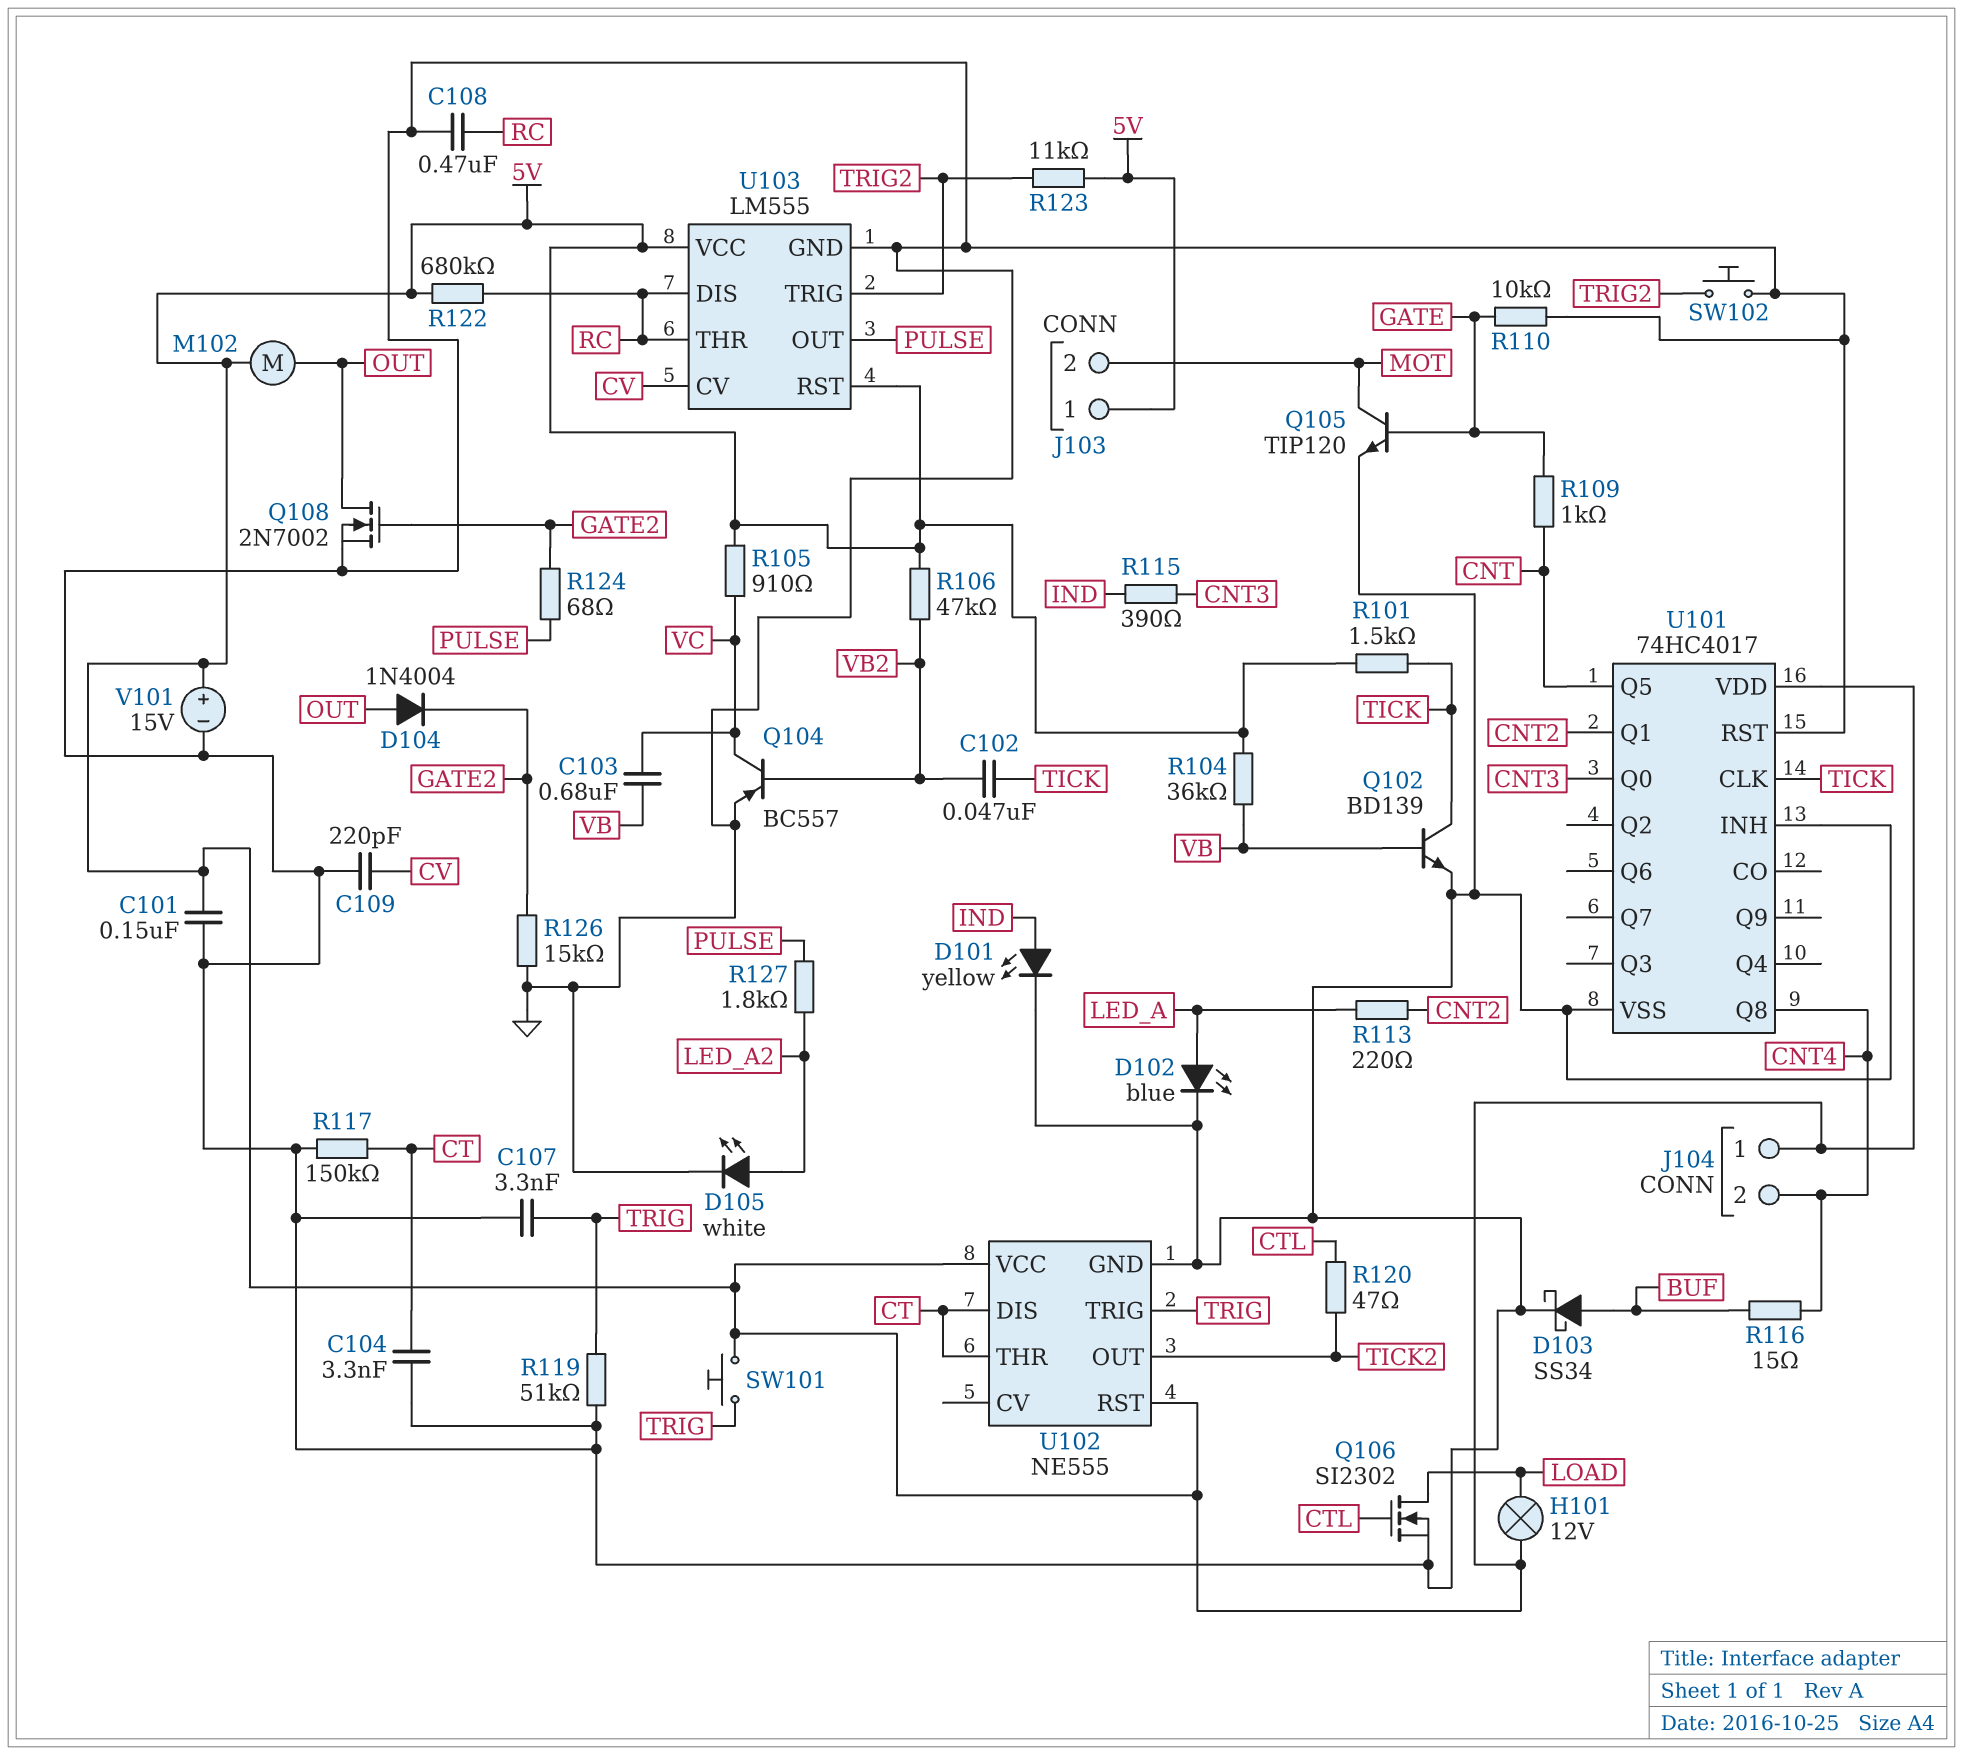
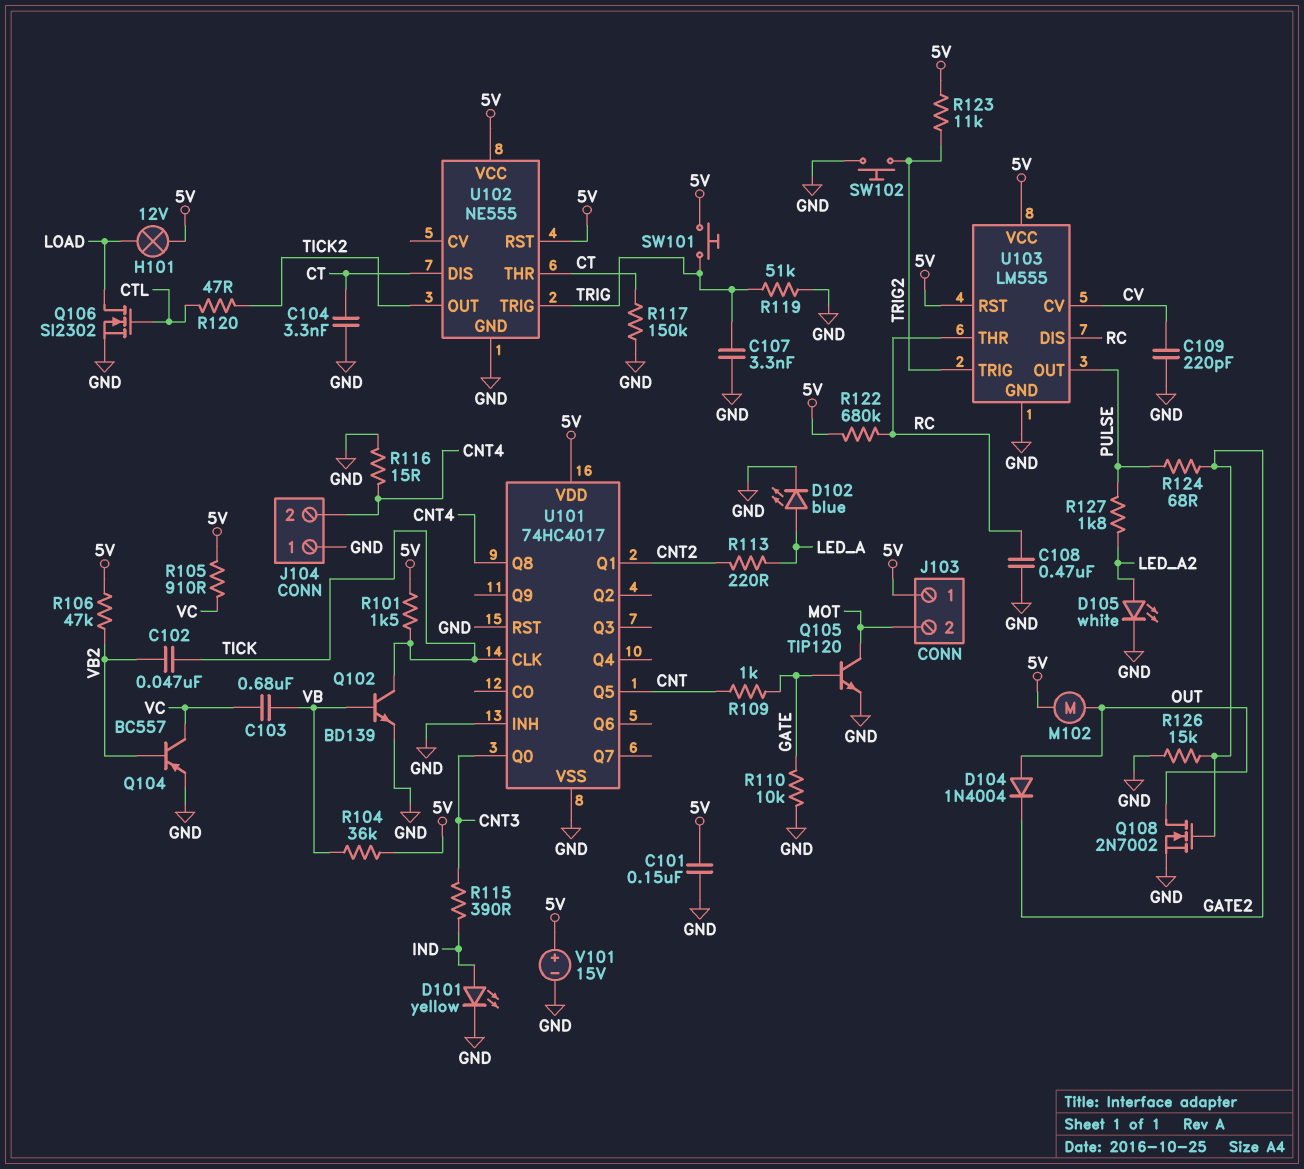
D103: schottky SS34 (A BUF, K GND) -> none
J104 pin 1: 5V -> GND
R116: 15 (BUF, CNT4) -> 15 (CNT4, GND)

